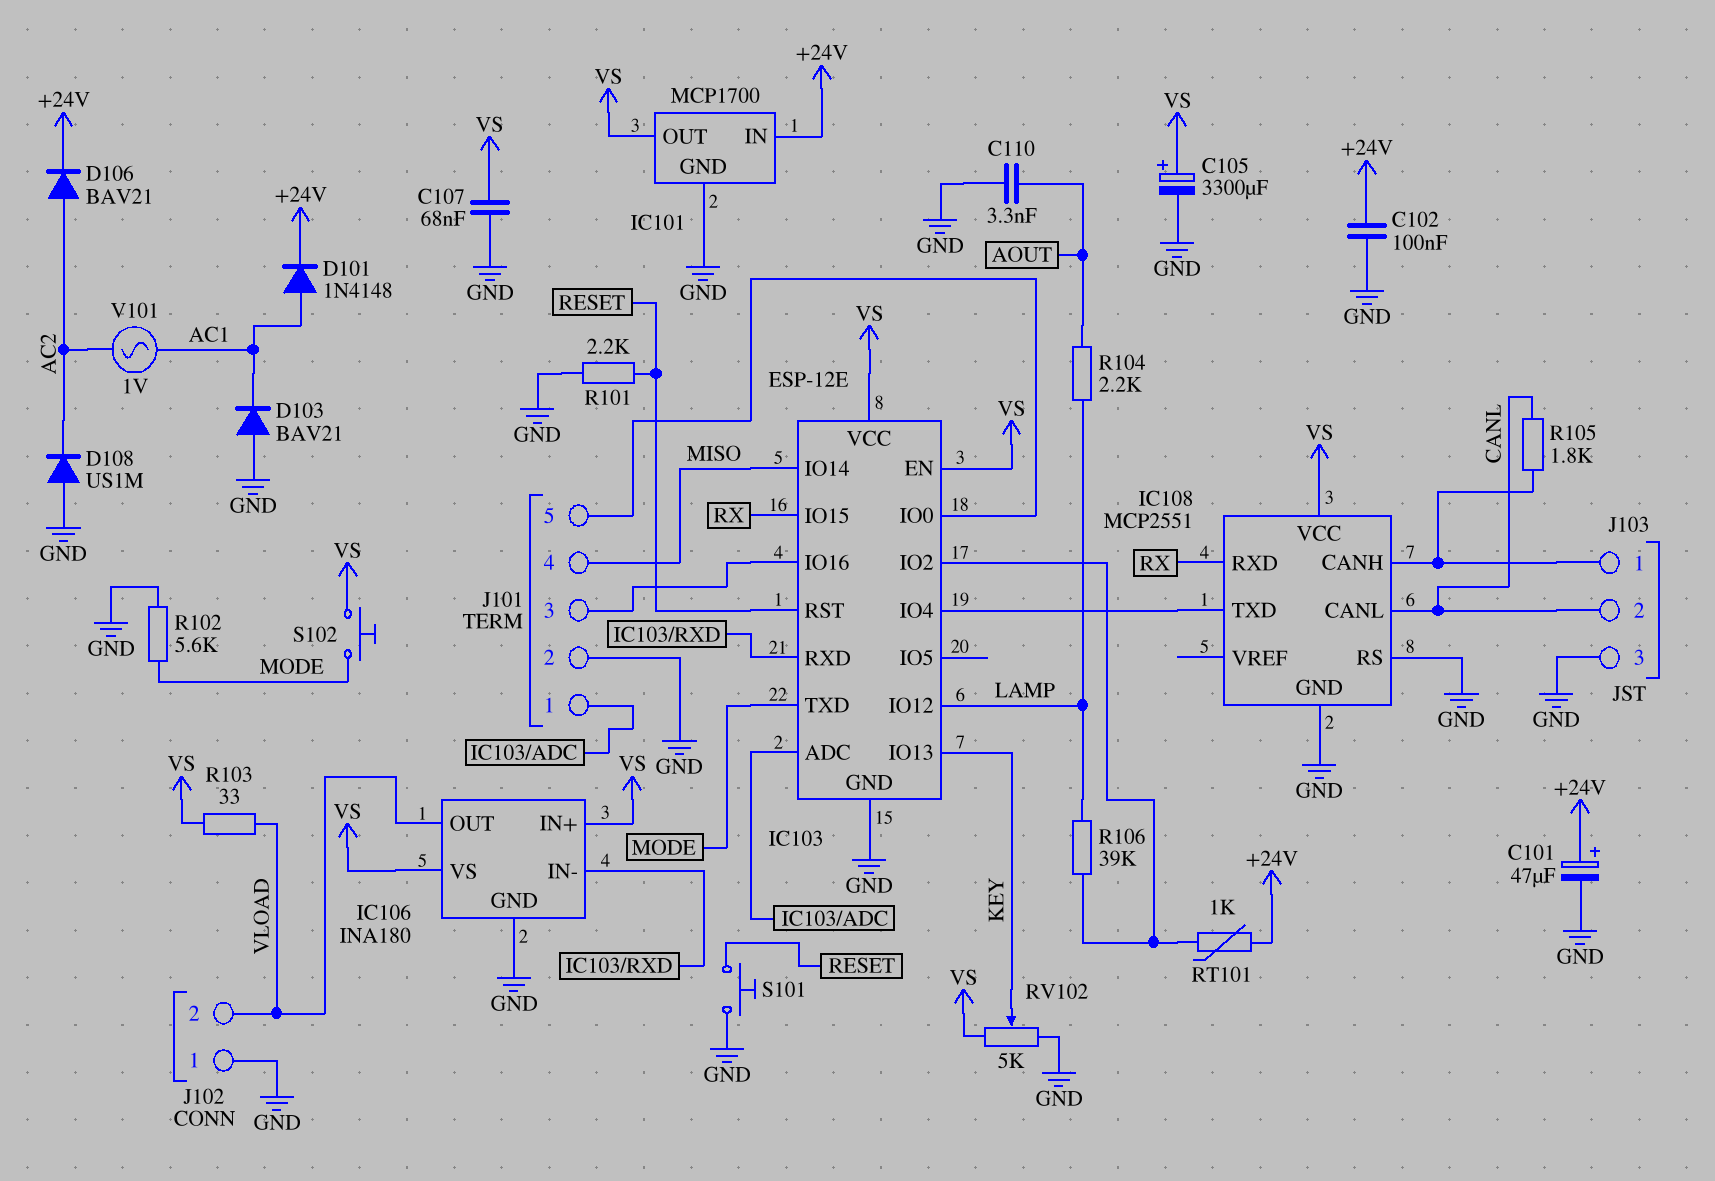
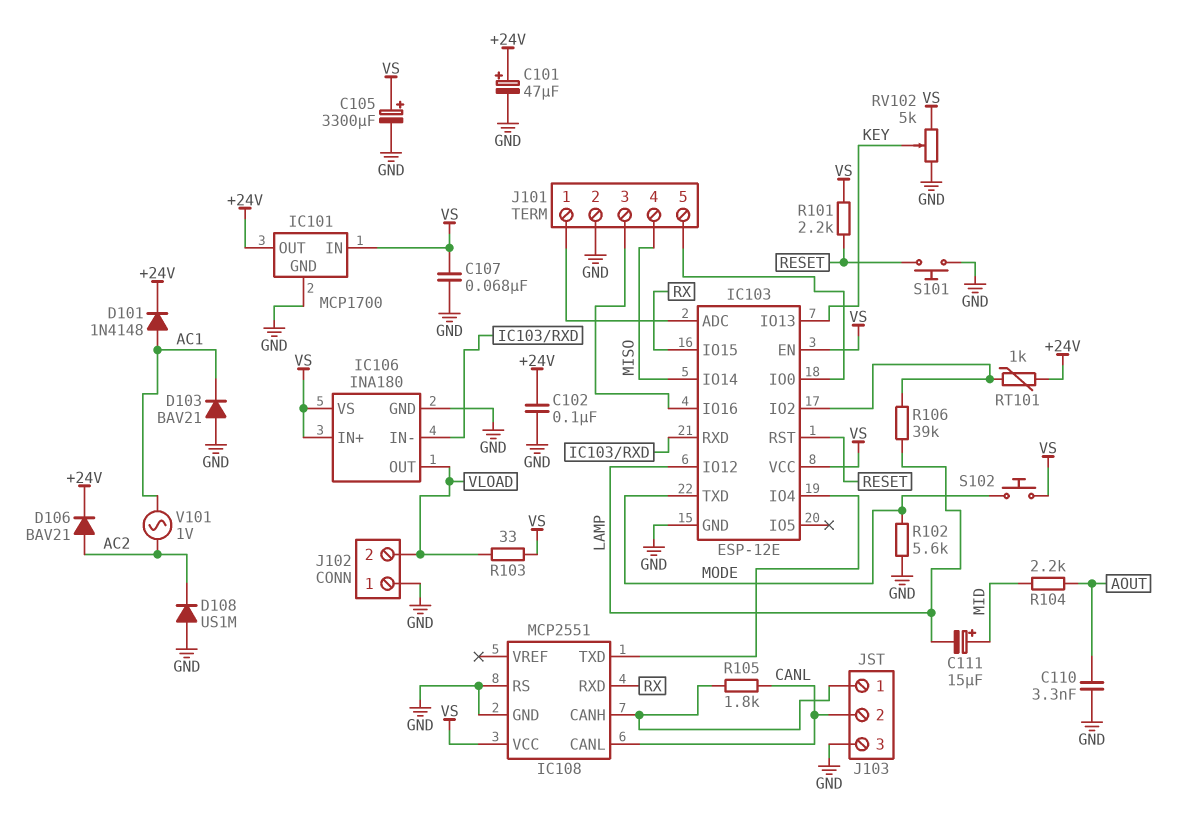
C111: none -> 15uF (plus MID, minus LAMP)
IC101 pin IN: +24V -> VS
IC101 pin OUT: VS -> +24V
R101: 2.2k (GND, RESET) -> 2.2k (RESET, VS)
R104: 2.2k (AOUT, LAMP) -> 2.2k (AOUT, MID)

